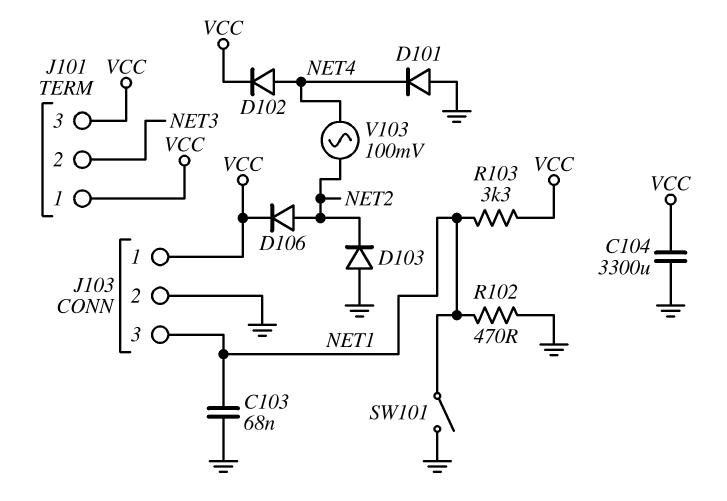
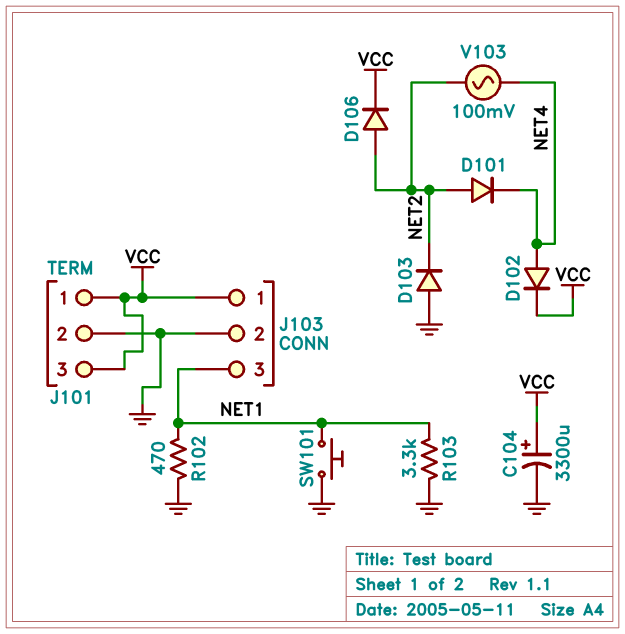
C103: 68nF (GND, NET1) -> none
C104: 3300uF (GND, VCC) -> 3300uF (plus VCC, minus GND)
D101: diode (A GND, K NET4) -> diode (A NET2, K NET4)
J101 pin 2: NET3 -> GND
R103: 3.3k (NET1, VCC) -> 3.3k (GND, NET1)
SW101: switch (GND, NET1) -> button (GND, NET1)

